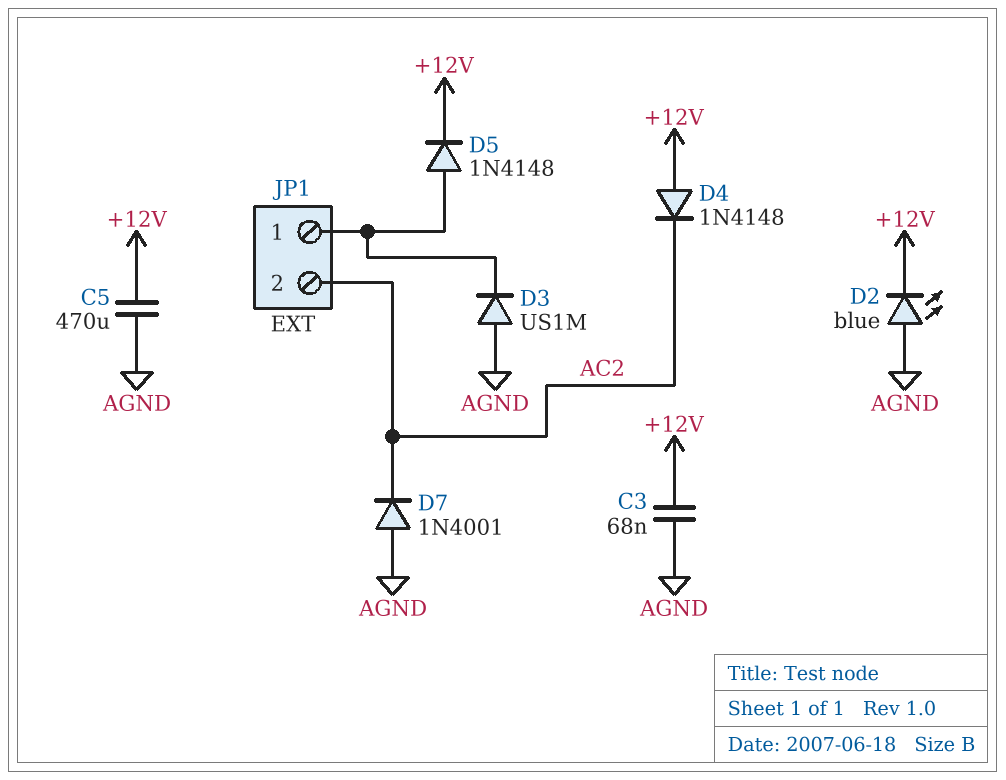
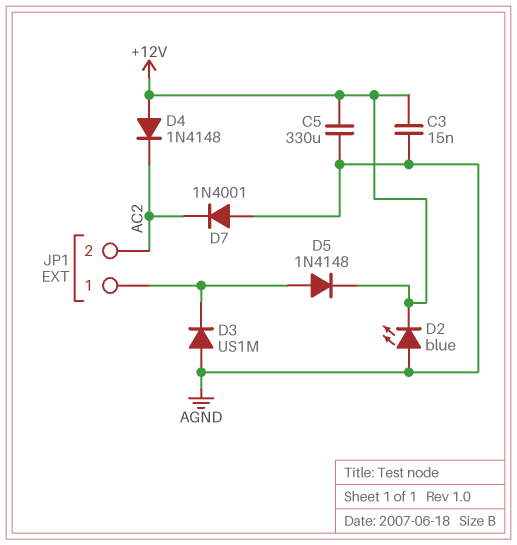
C3: 68nF (+12V, AGND) -> 15nF (+12V, AGND)
C5: 470uF (+12V, AGND) -> 330uF (+12V, AGND)

